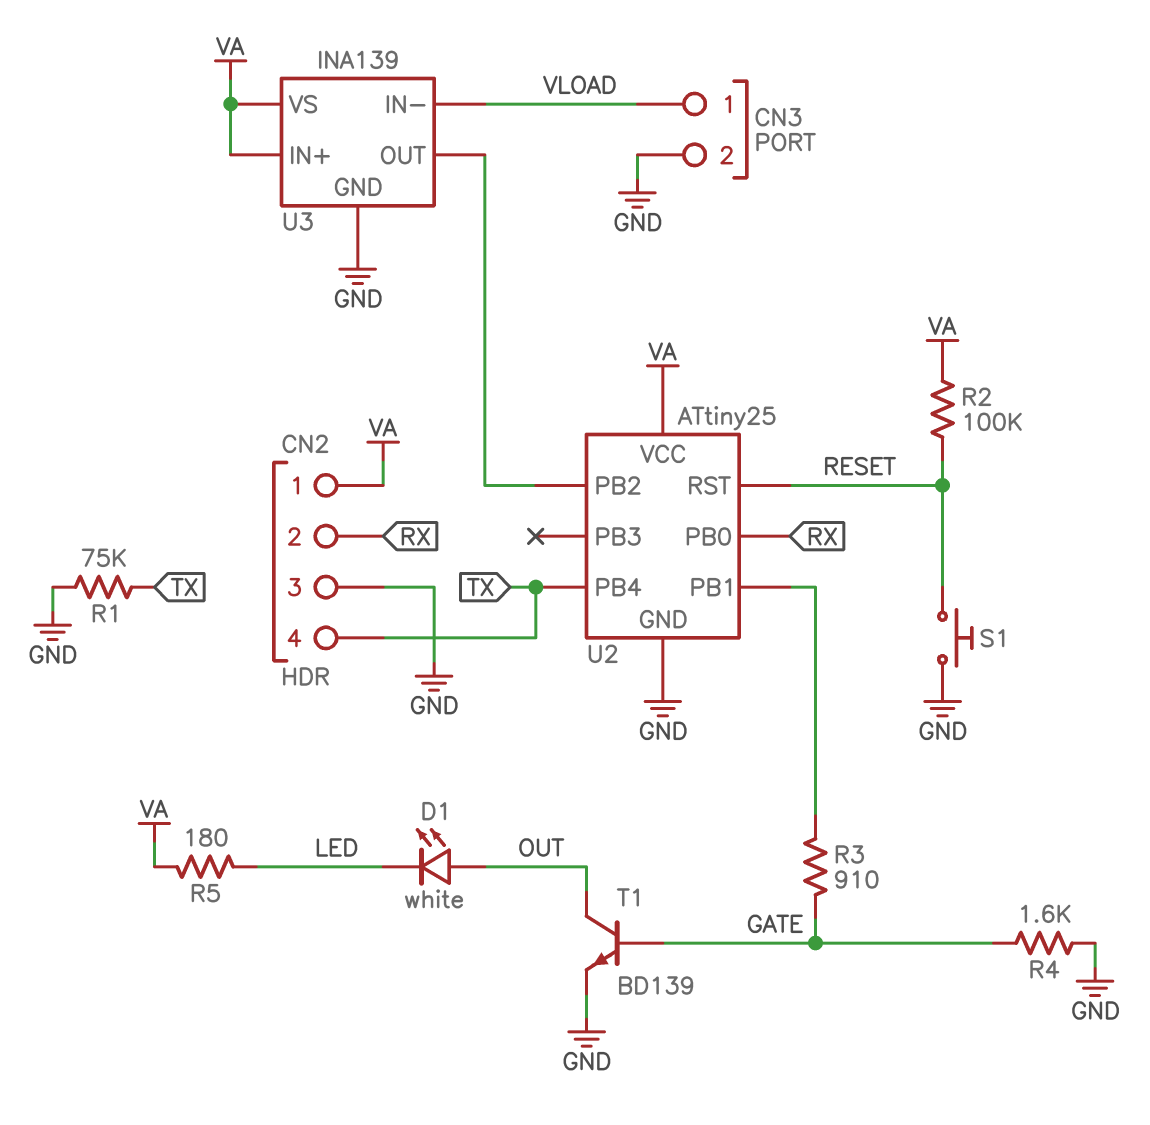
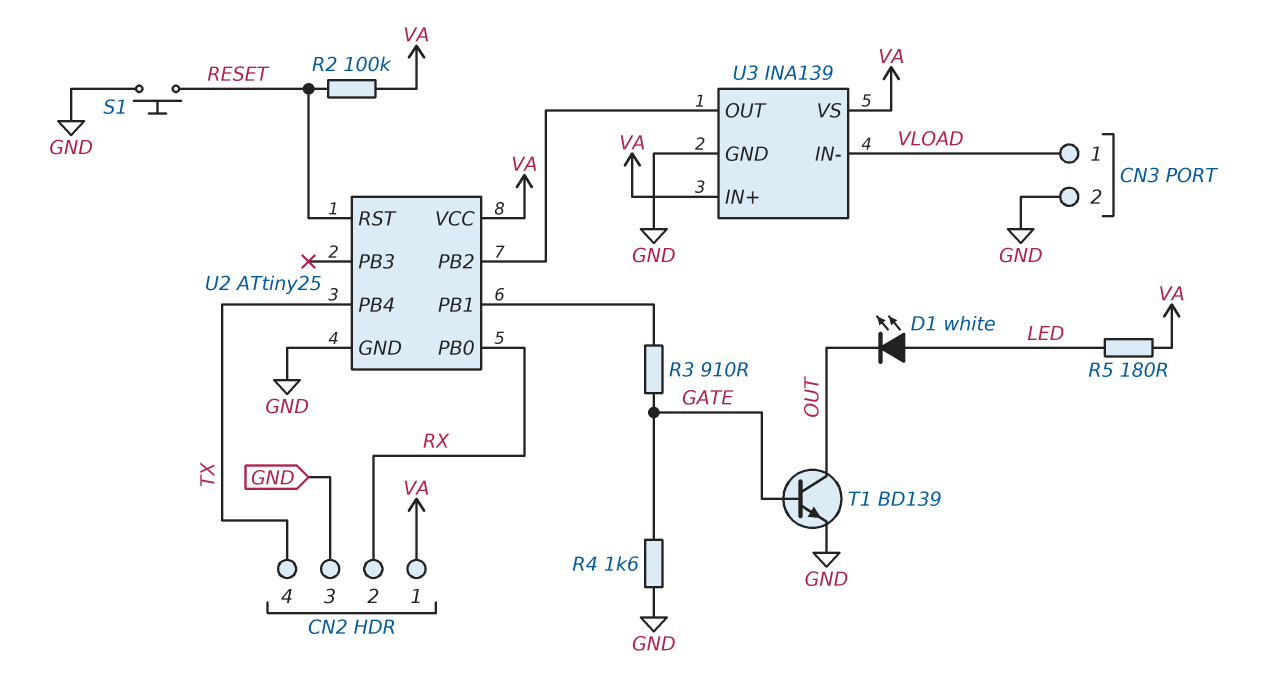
D1: LED white (A OUT, K LED) -> LED white (A LED, K OUT)
R1: 75k (GND, TX) -> none

